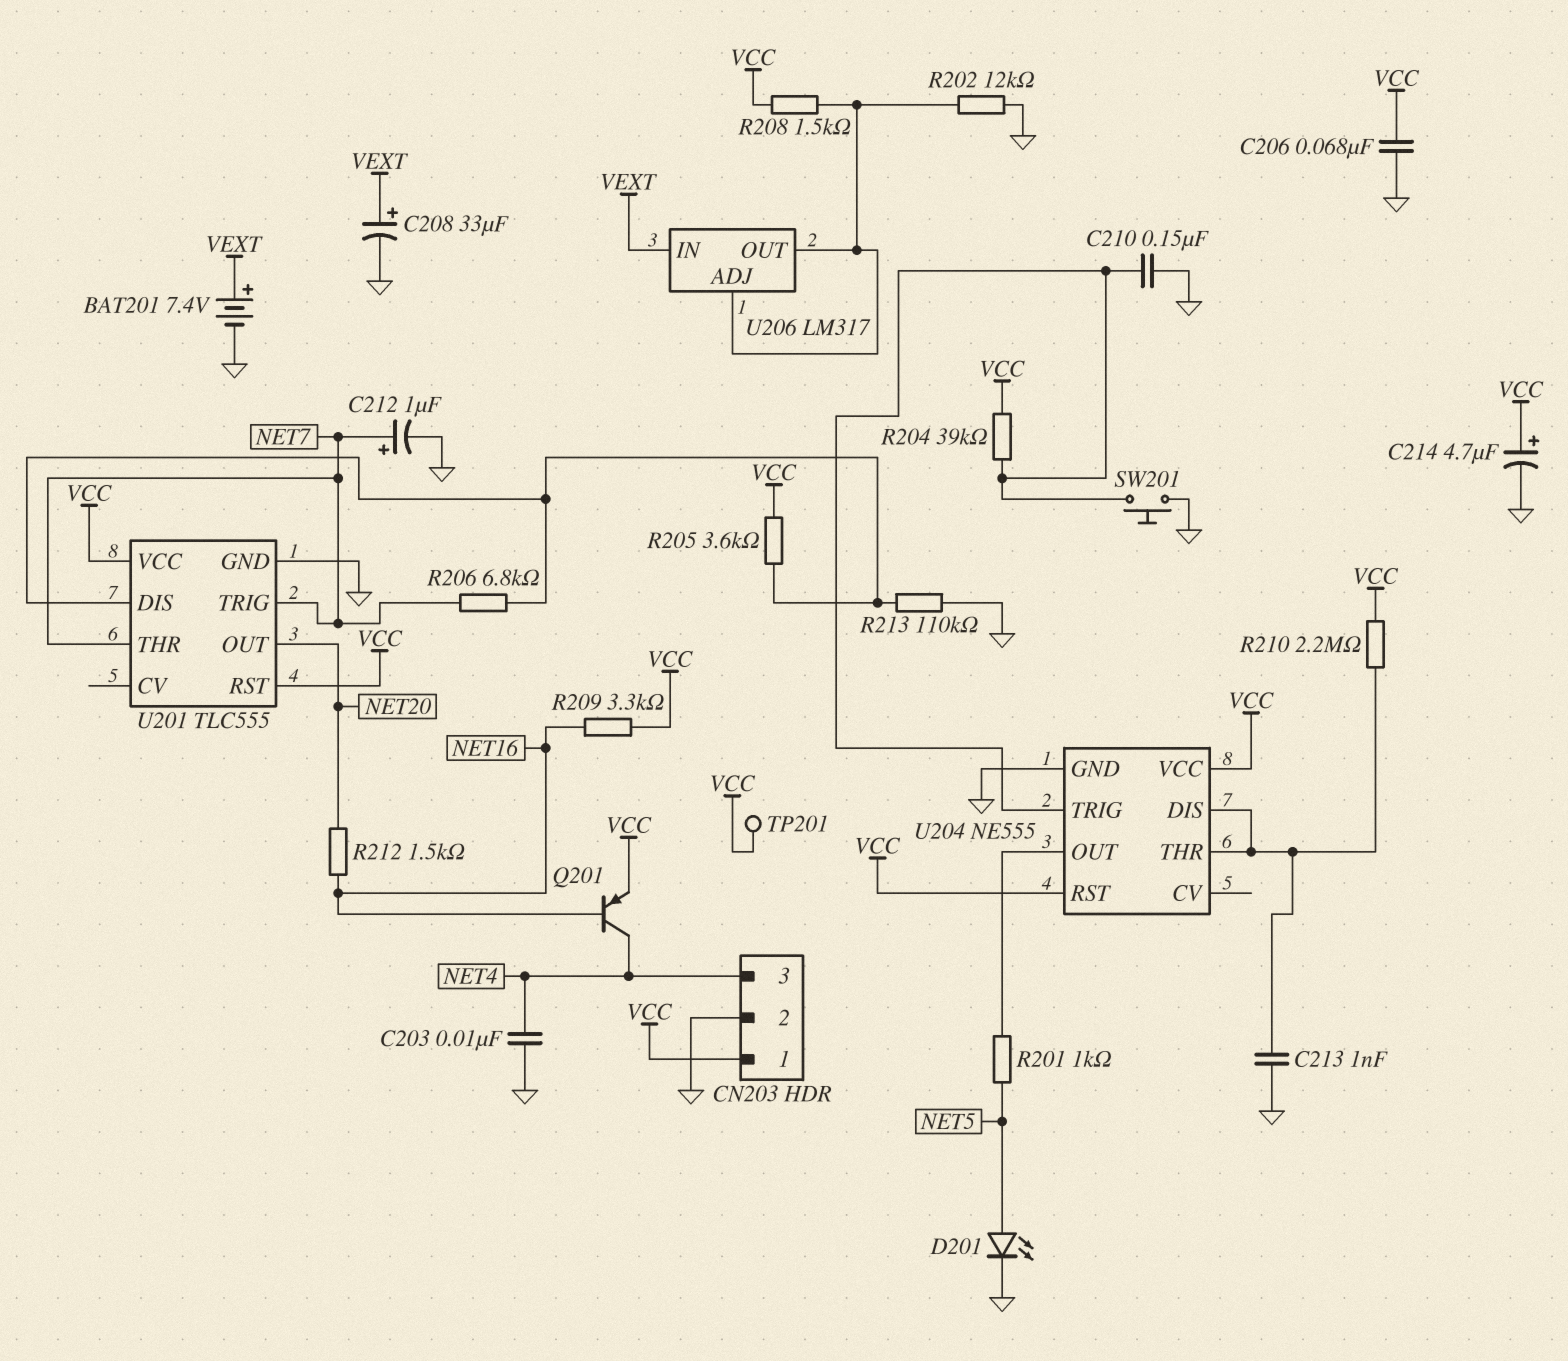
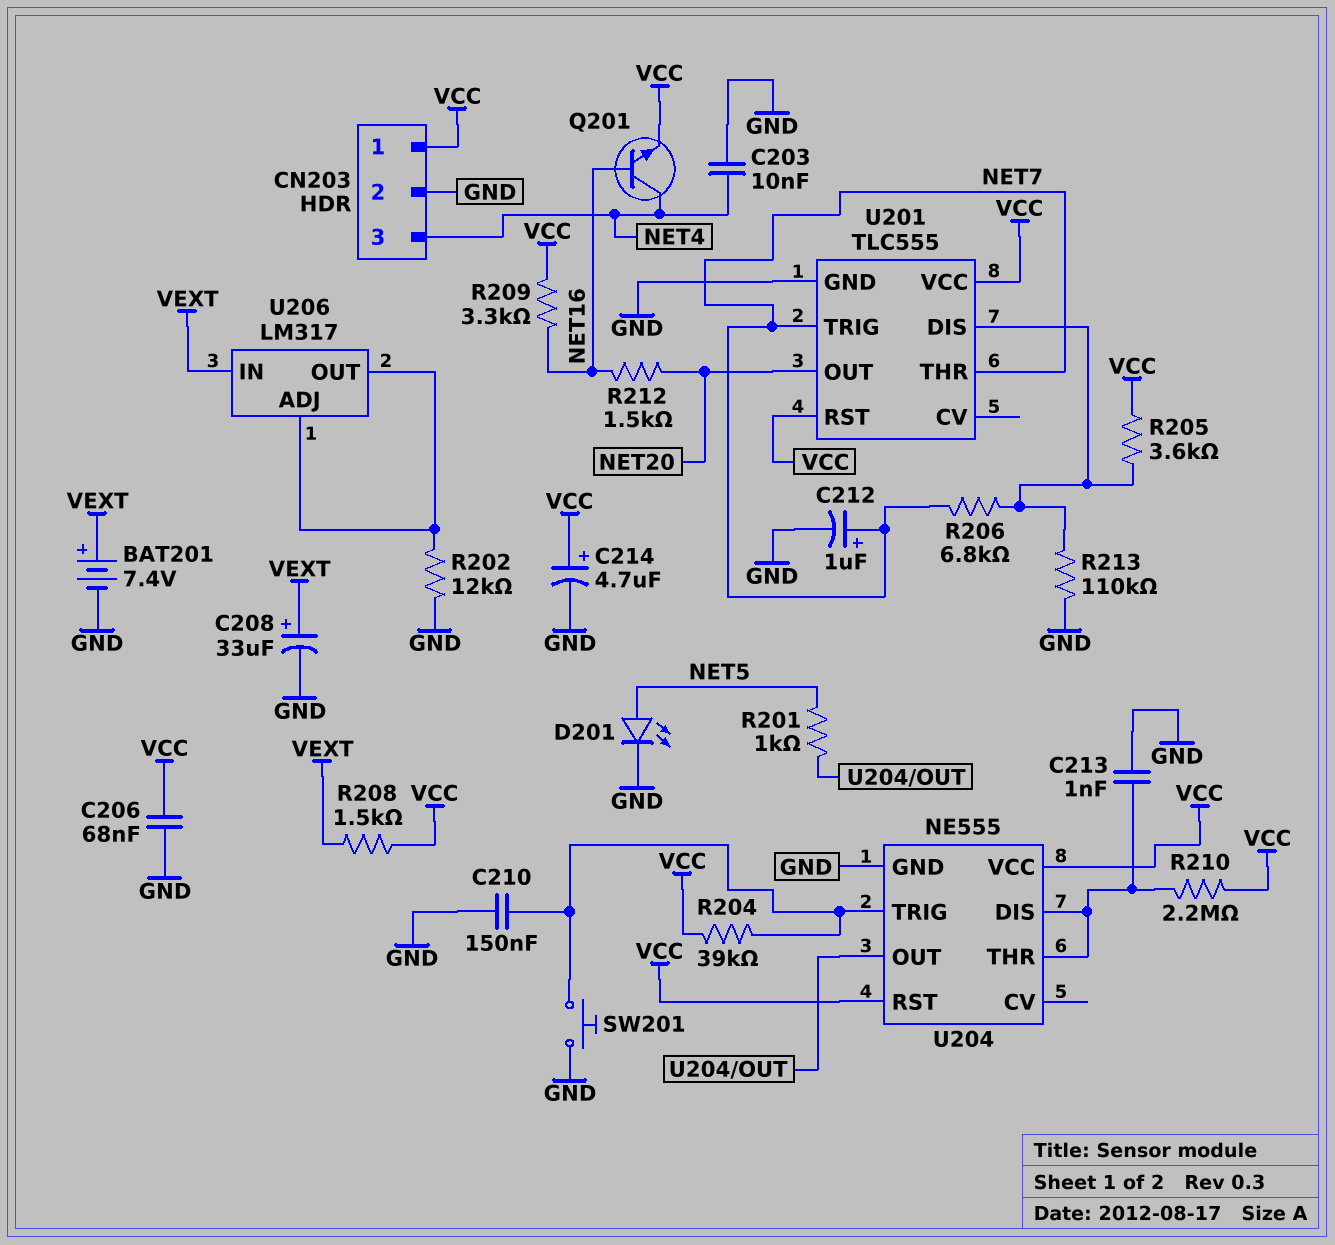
Q201: PNP (B NET16, C NET4, E VCC) -> NPN (B NET16, C NET4, E VCC)
R208: 1.5k (U206/ADJ, VCC) -> 1.5k (VCC, VEXT)
TP201: test point (VCC) -> none

